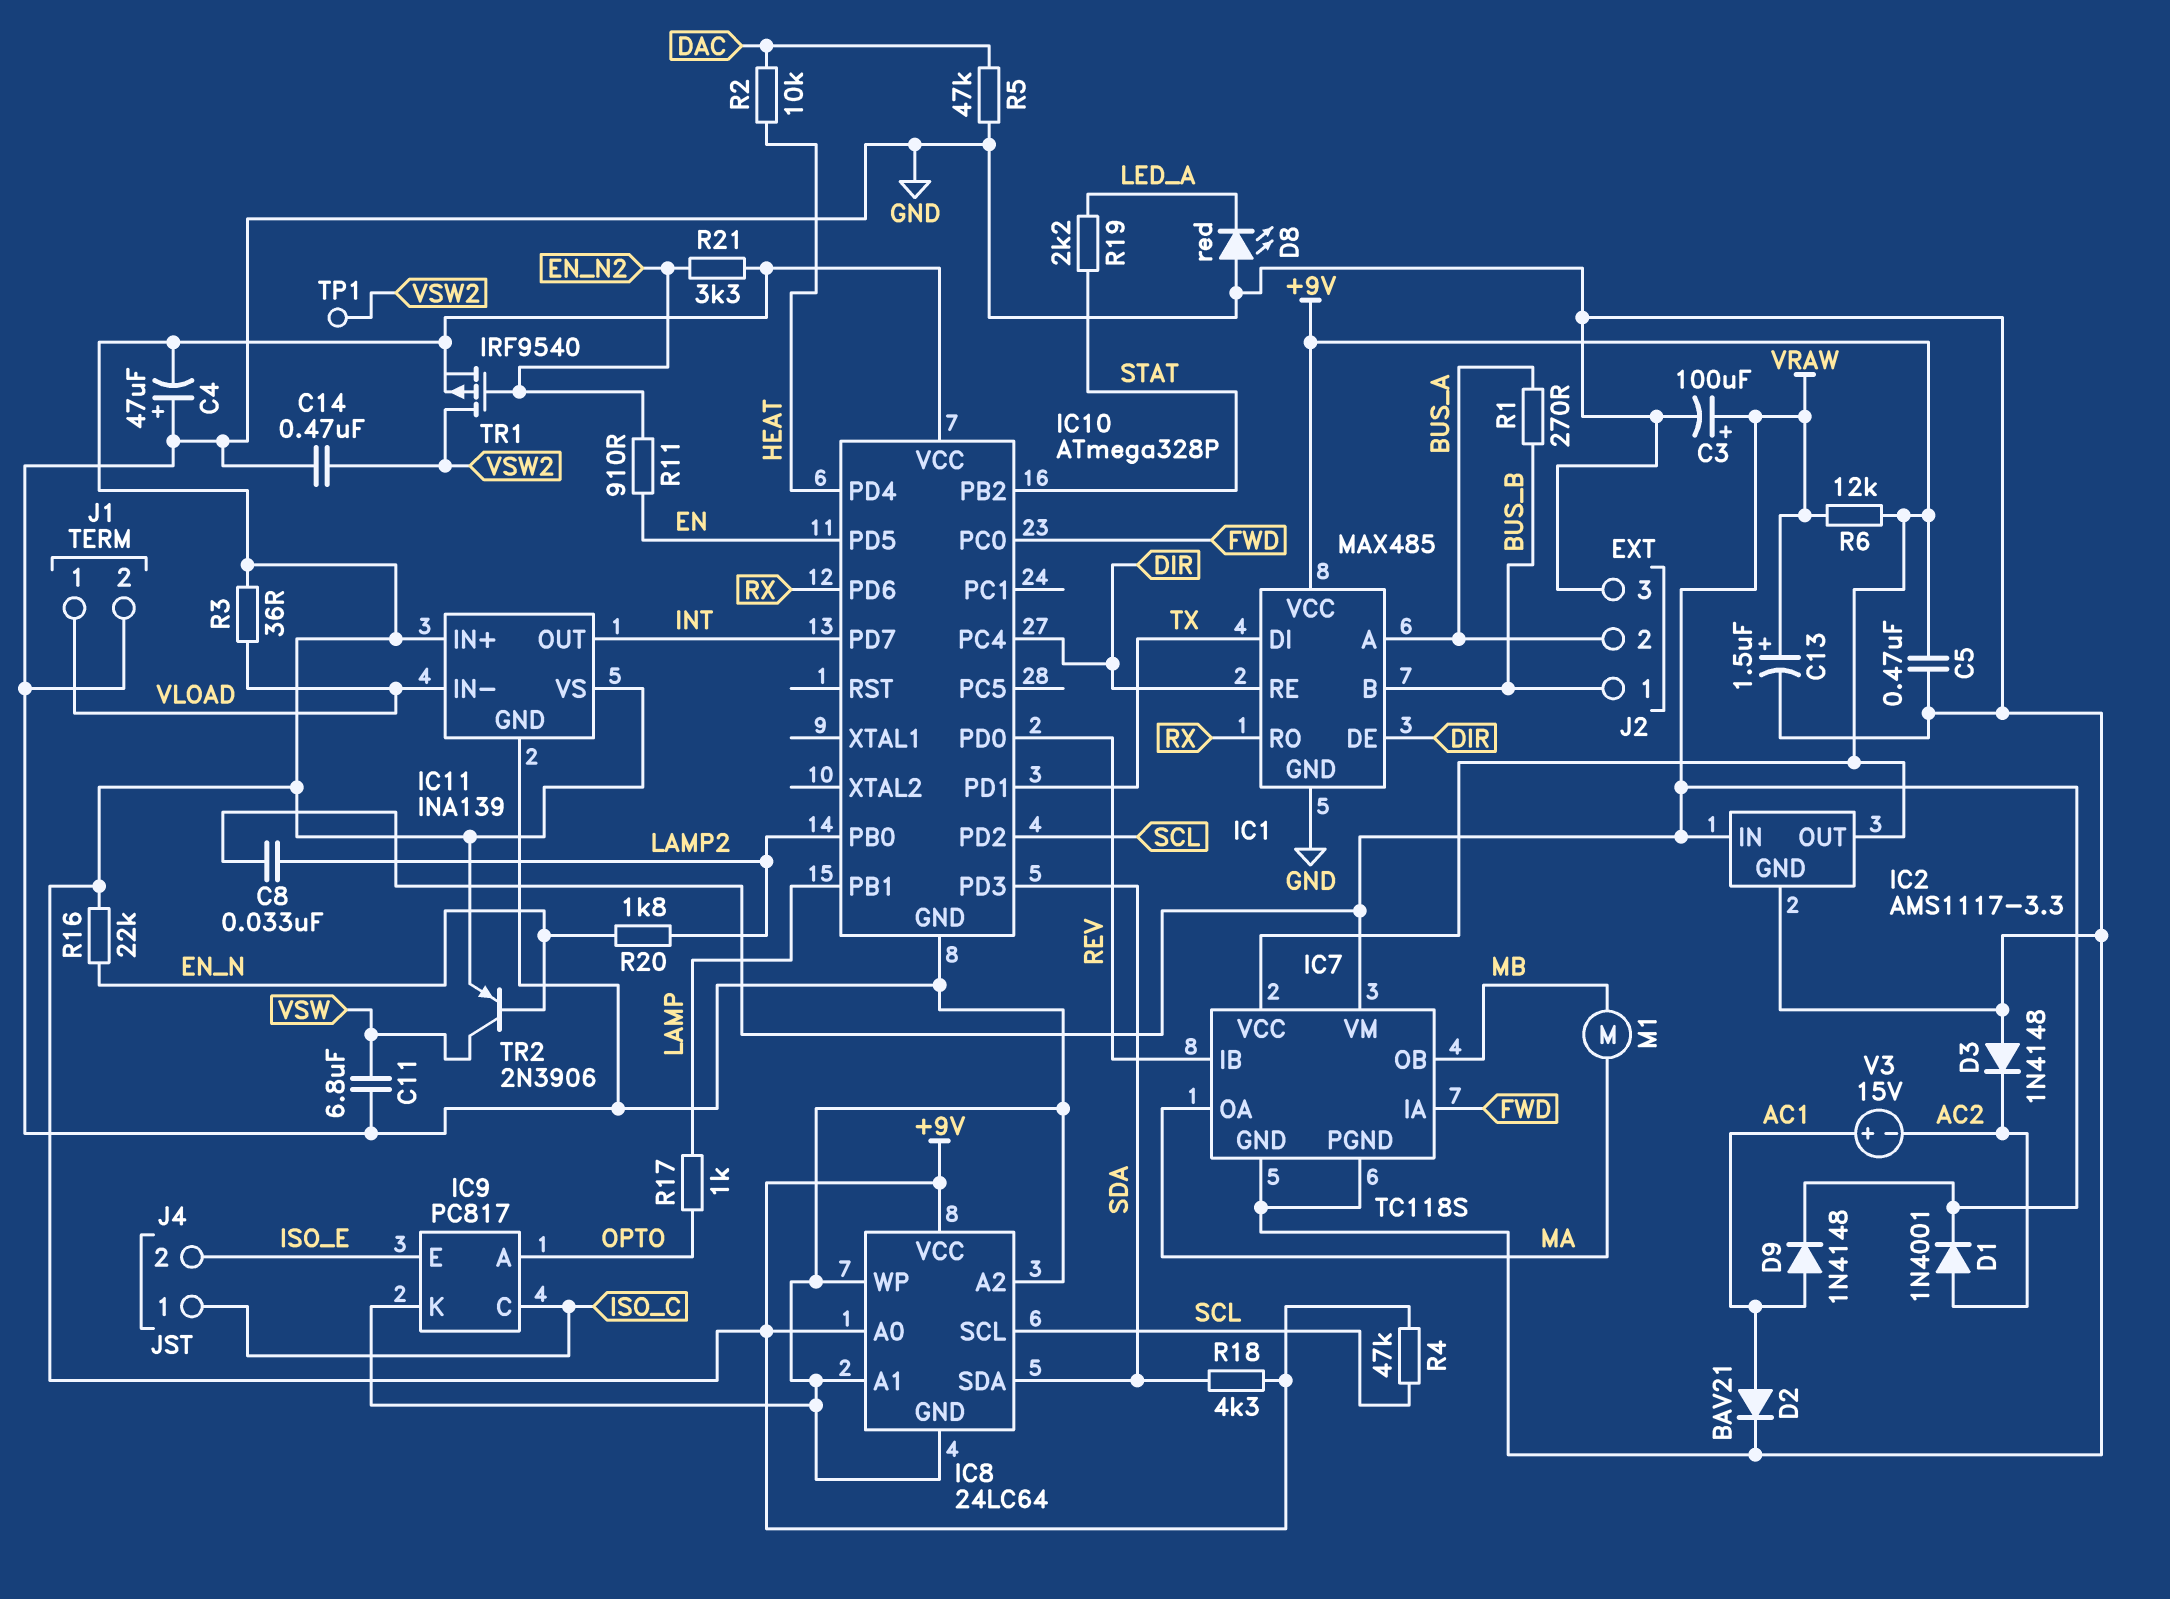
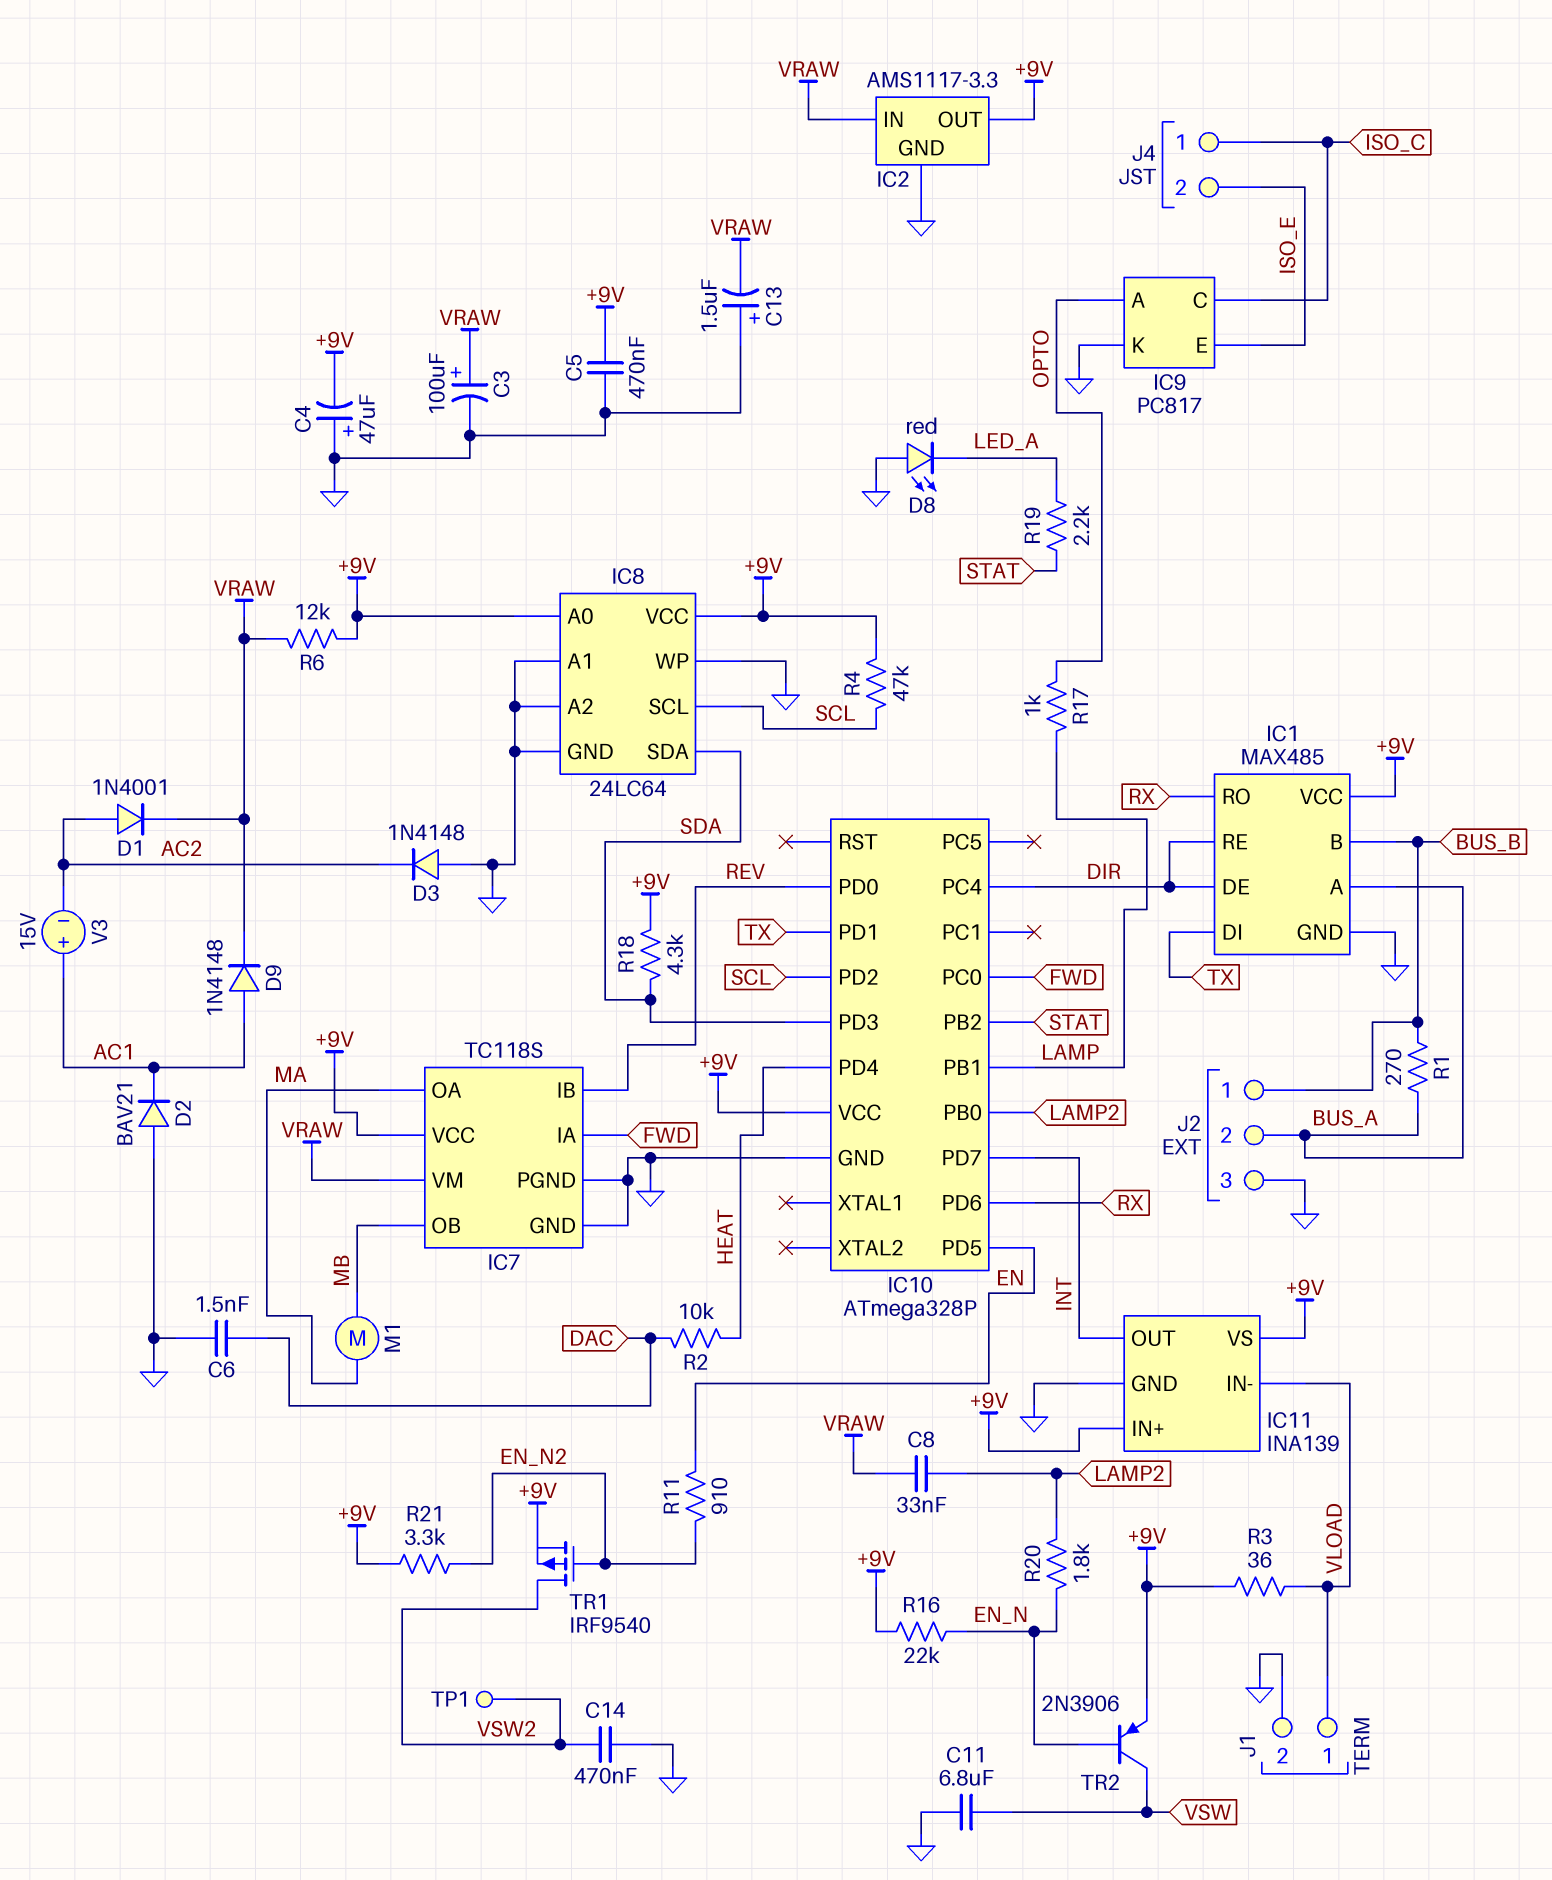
C6: none -> 1.5nF (DAC, GND)
C13: 1.5uF (plus VRAW, minus GND) -> 1.5uF (plus GND, minus VRAW)
D2: diode BAV21 (A AC1, K GND) -> diode BAV21 (A GND, K AC1)
R5: 47k (DAC, GND) -> none

